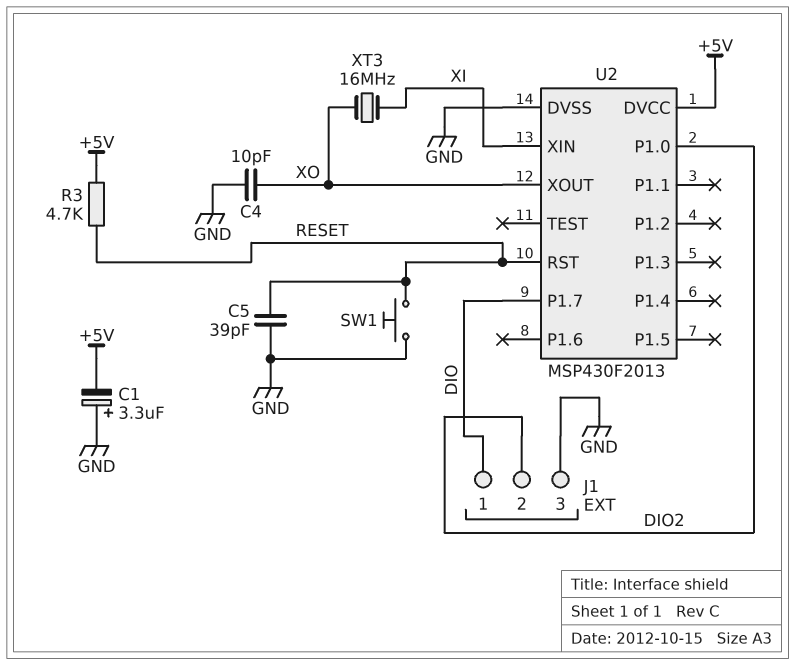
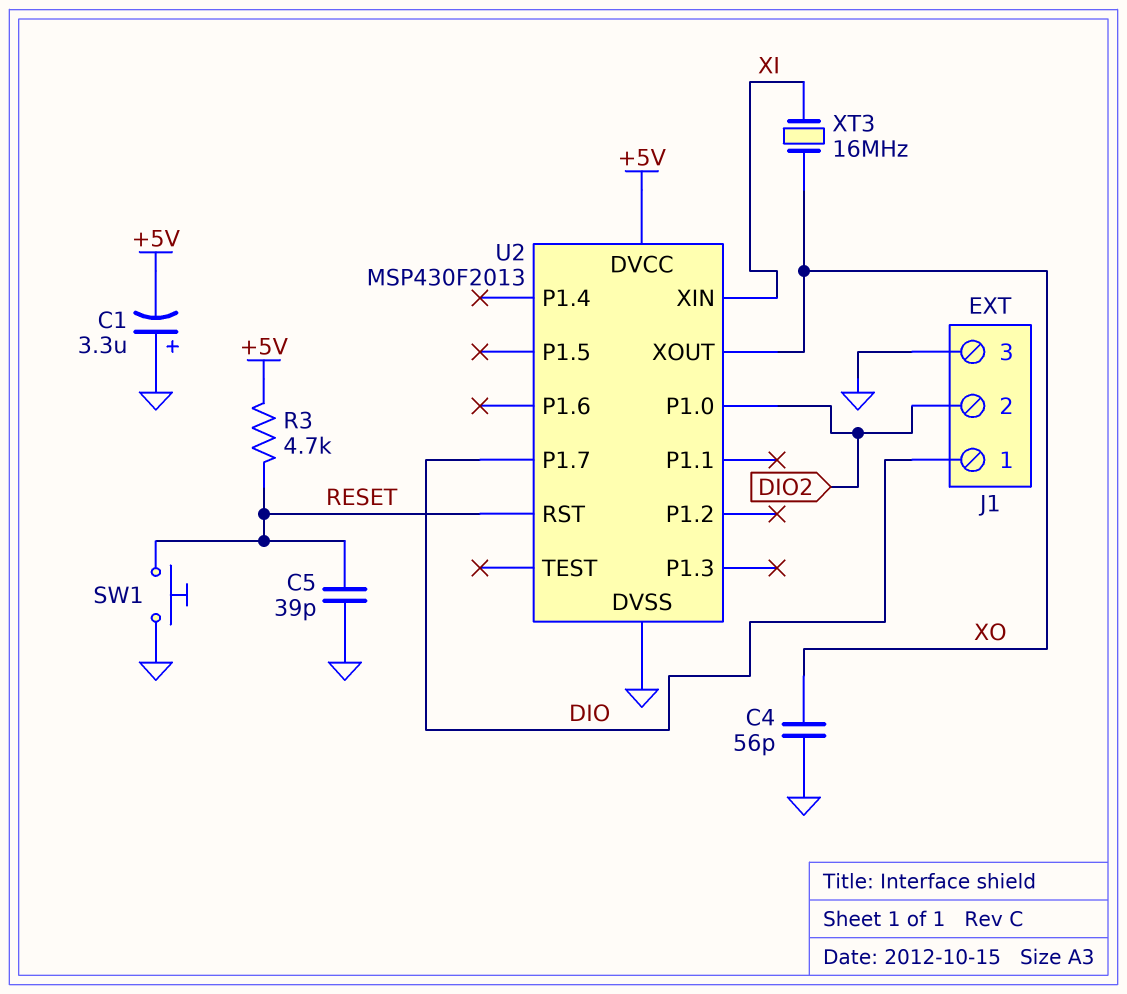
C4: 10pF (GND, XO) -> 56pF (GND, XO)

